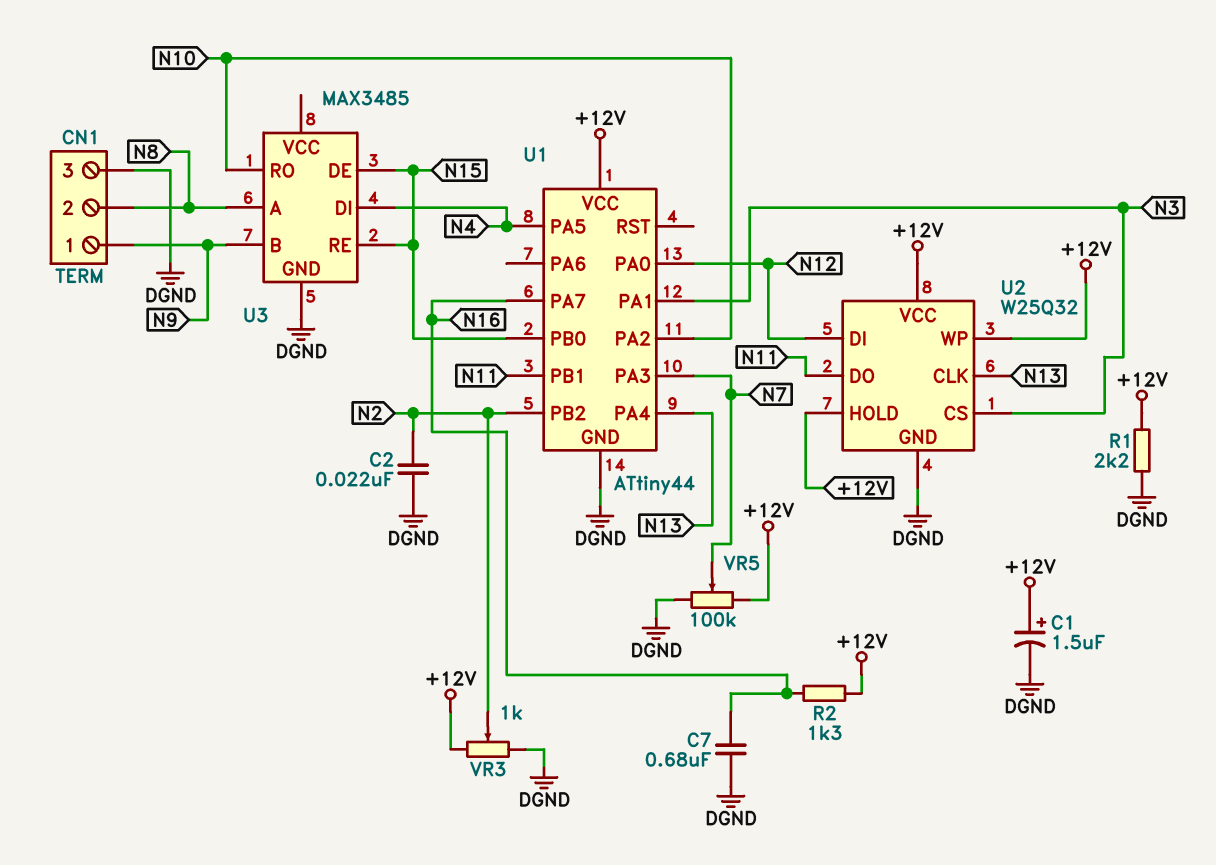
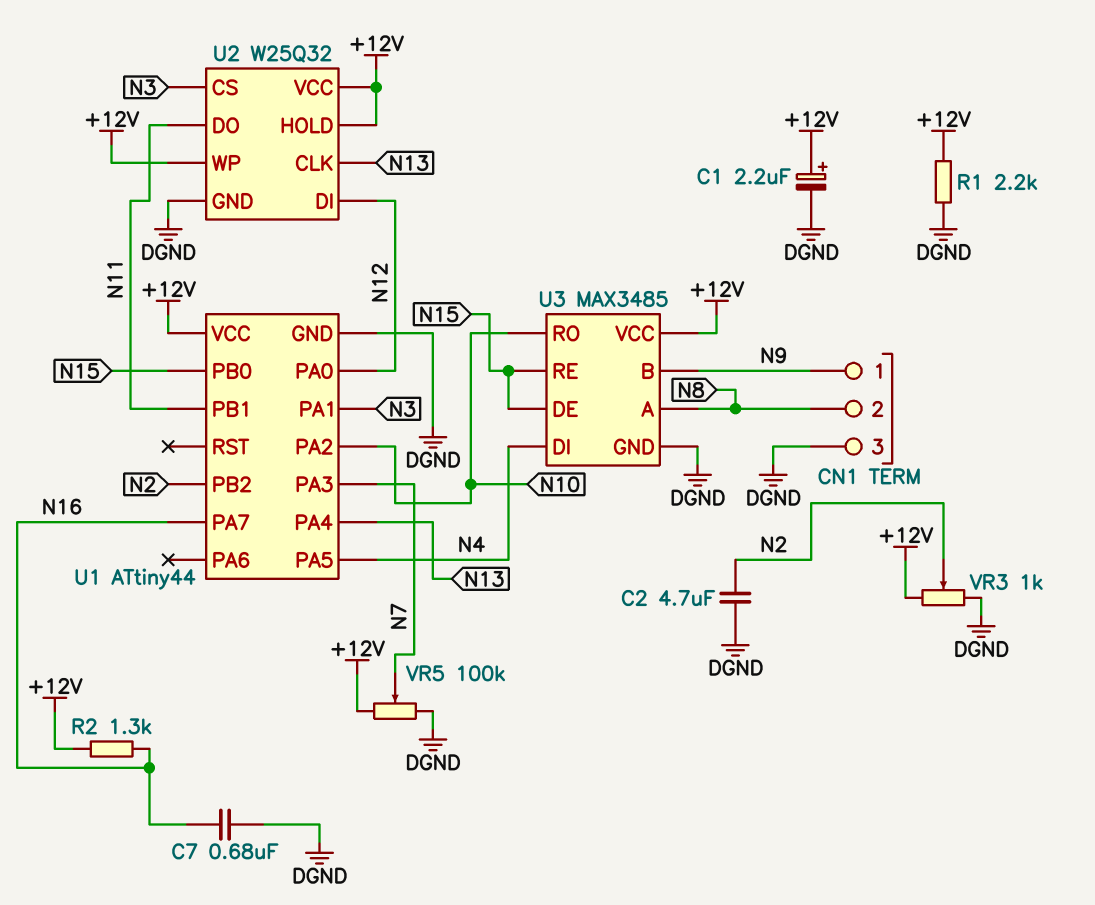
C1: 1.5uF (plus +12V, minus DGND) -> 2.2uF (plus +12V, minus DGND)
C2: 22nF (DGND, N2) -> 4.7uF (DGND, N2)
U3 pin VCC: none -> +12V

